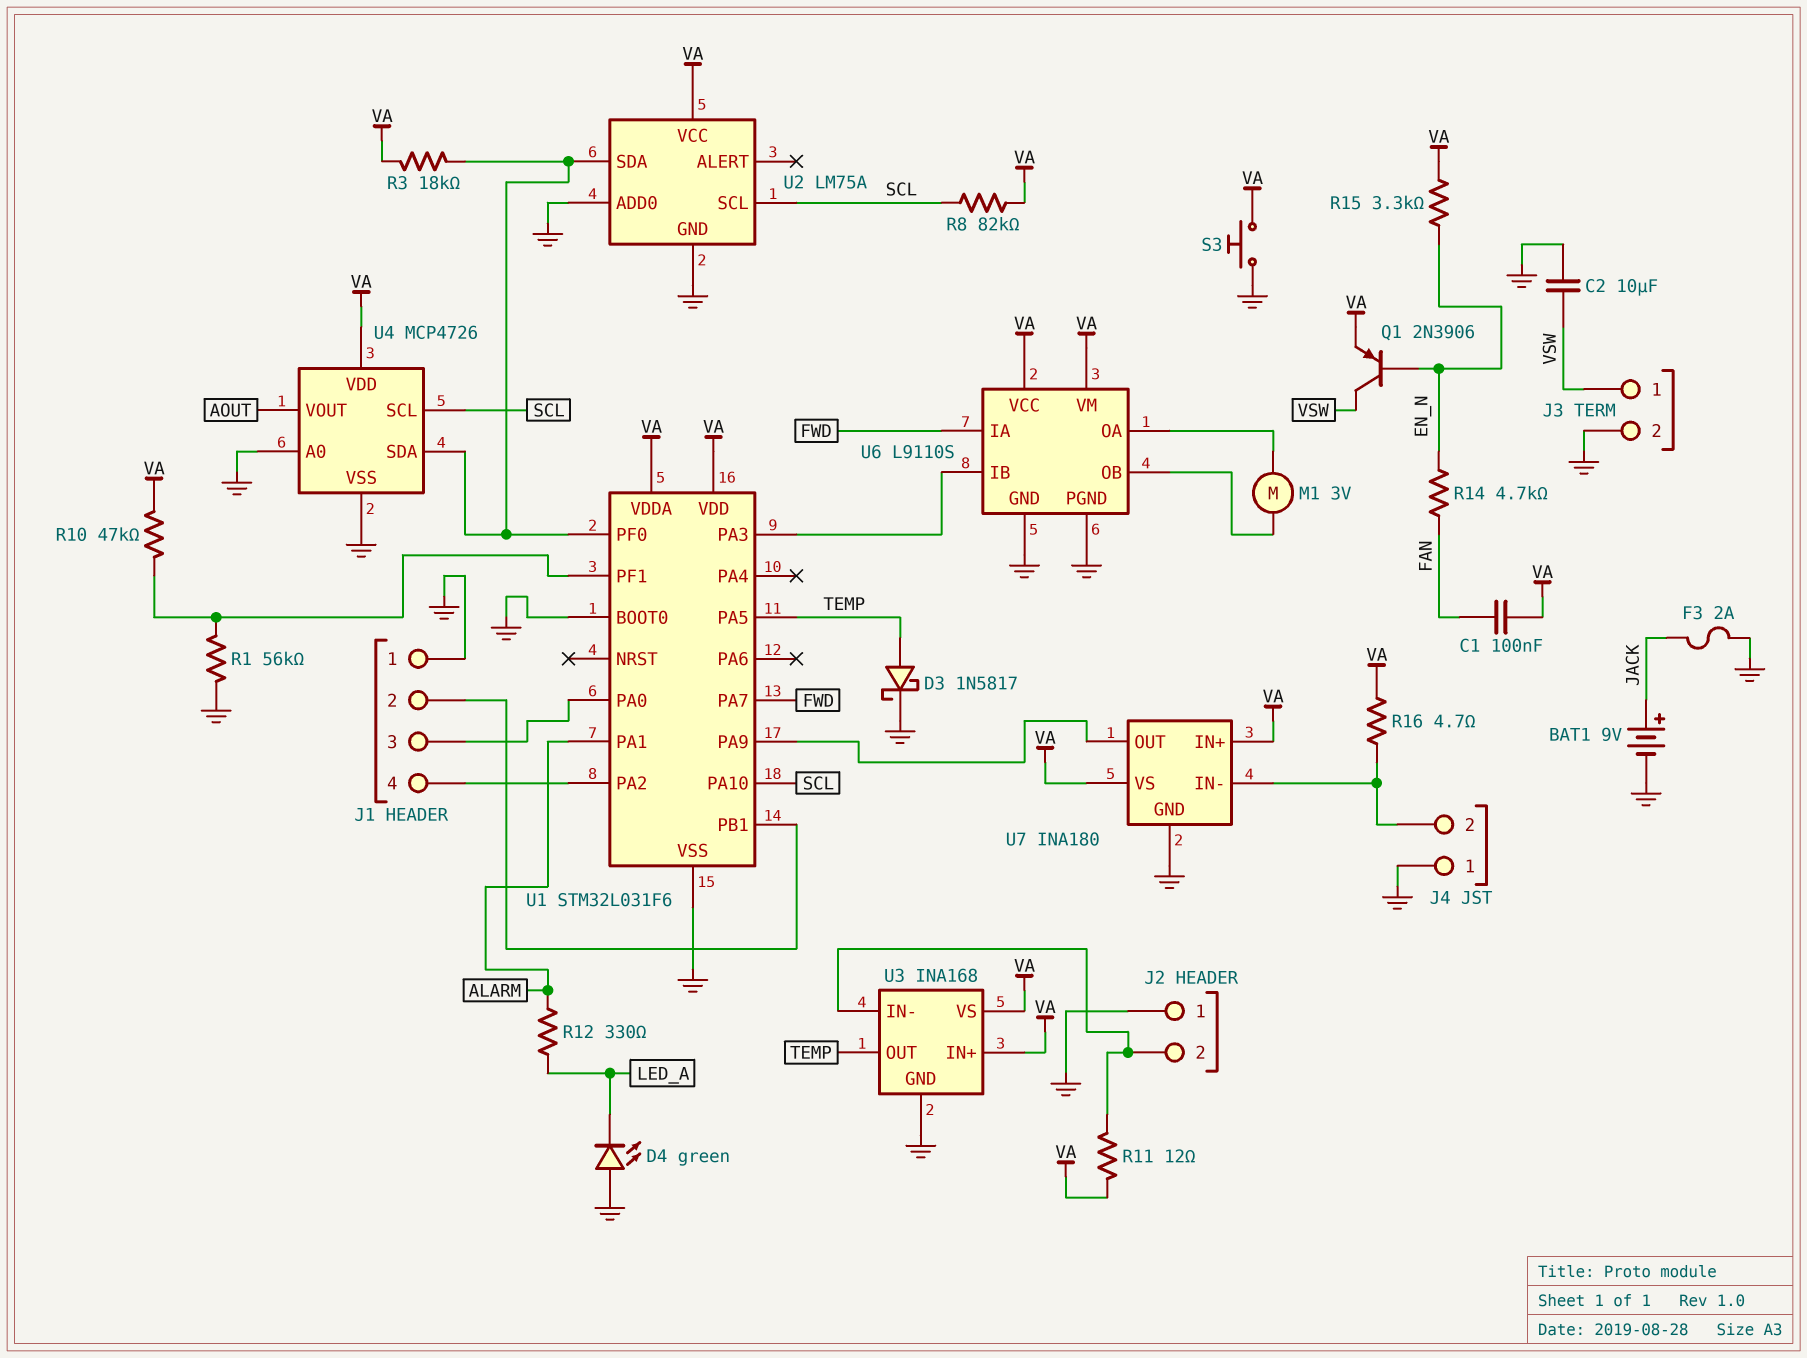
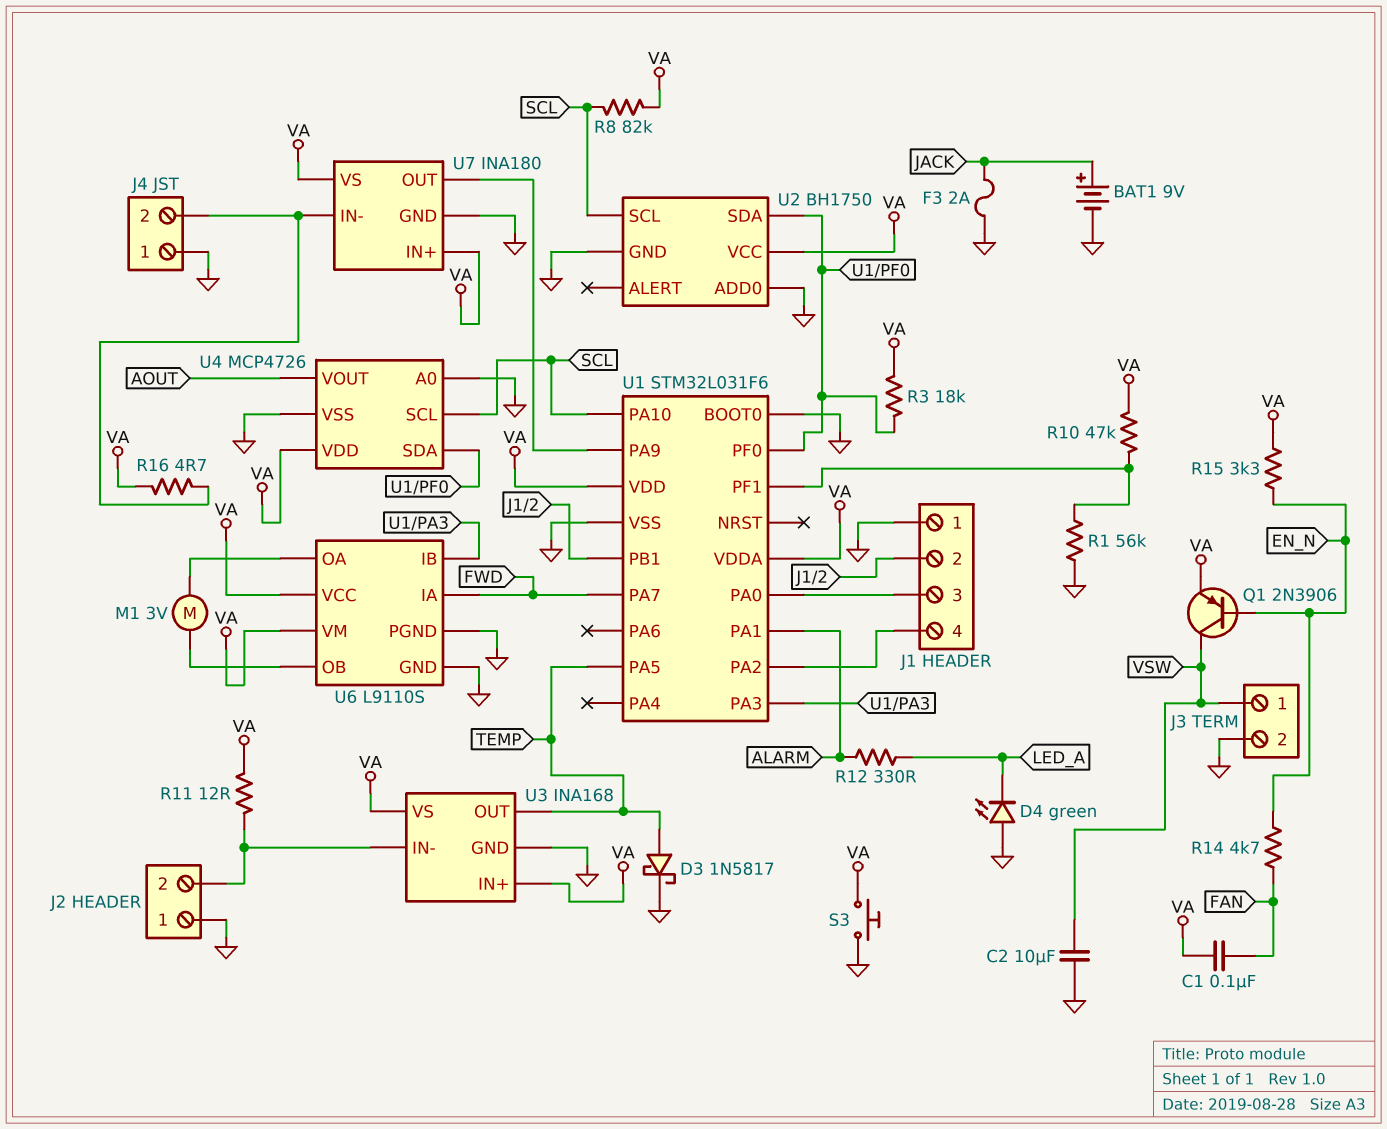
U2: LM75A -> BH1750

